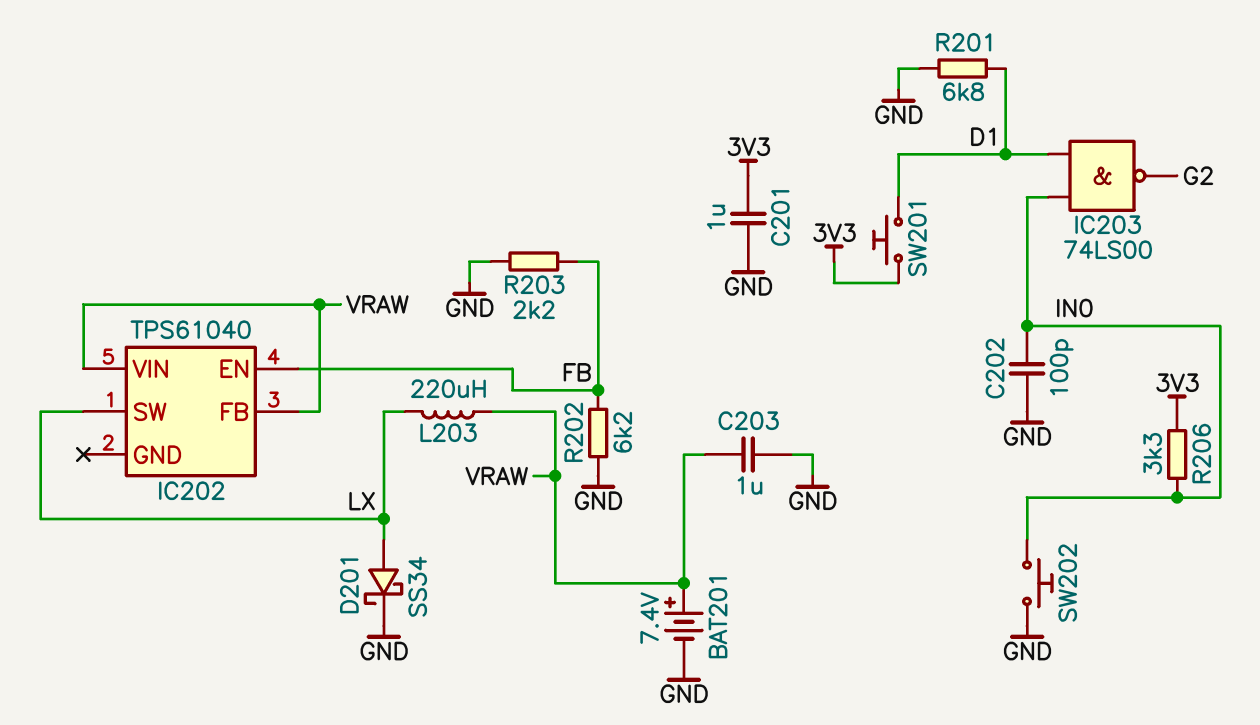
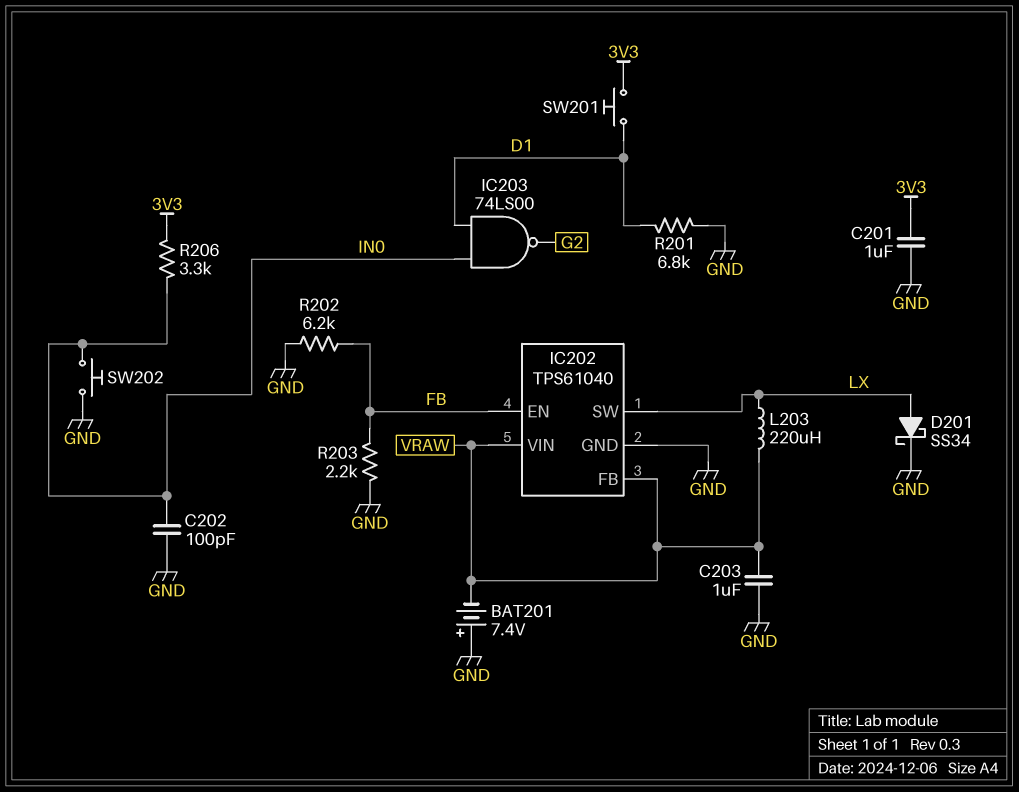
BAT201: 7.4V (plus VRAW, minus GND) -> 7.4V (plus GND, minus VRAW)
IC202 pin GND: none -> GND

